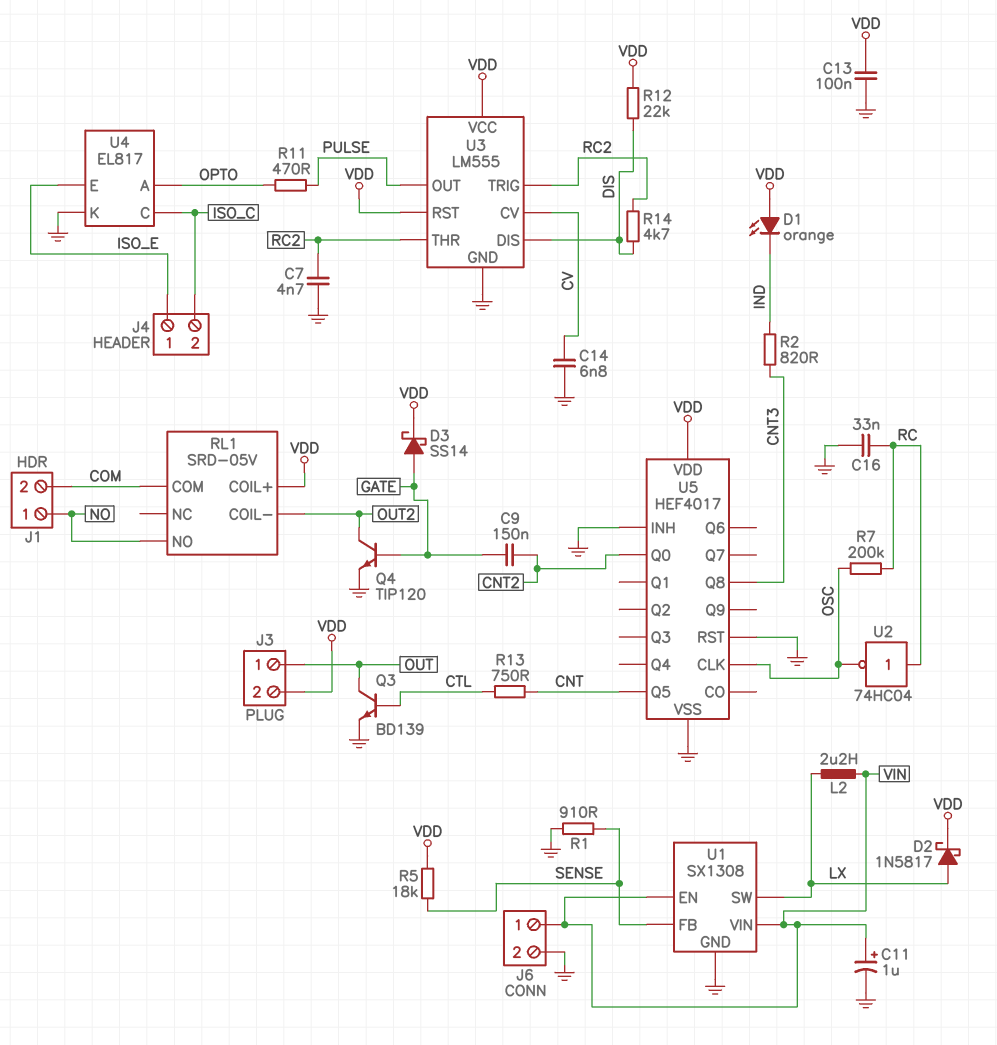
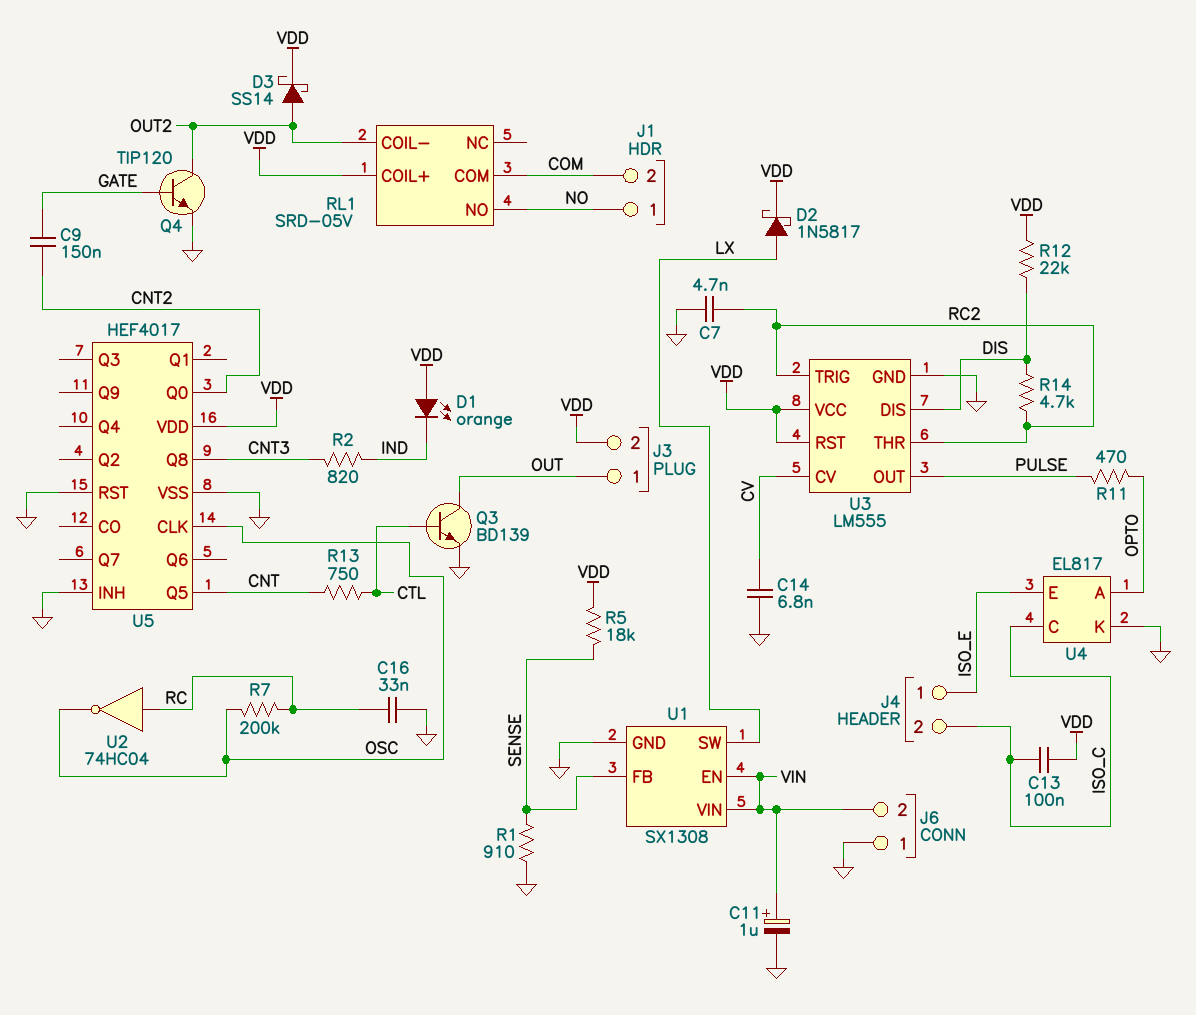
C13: 100nF (GND, VDD) -> 100nF (ISO_C, VDD)
D3: schottky SS14 (A GATE, K VDD) -> schottky SS14 (A OUT2, K VDD)
J6 pin 1: VIN -> GND
J6 pin 2: GND -> VIN
L2: 2.2uH (LX, VIN) -> none

